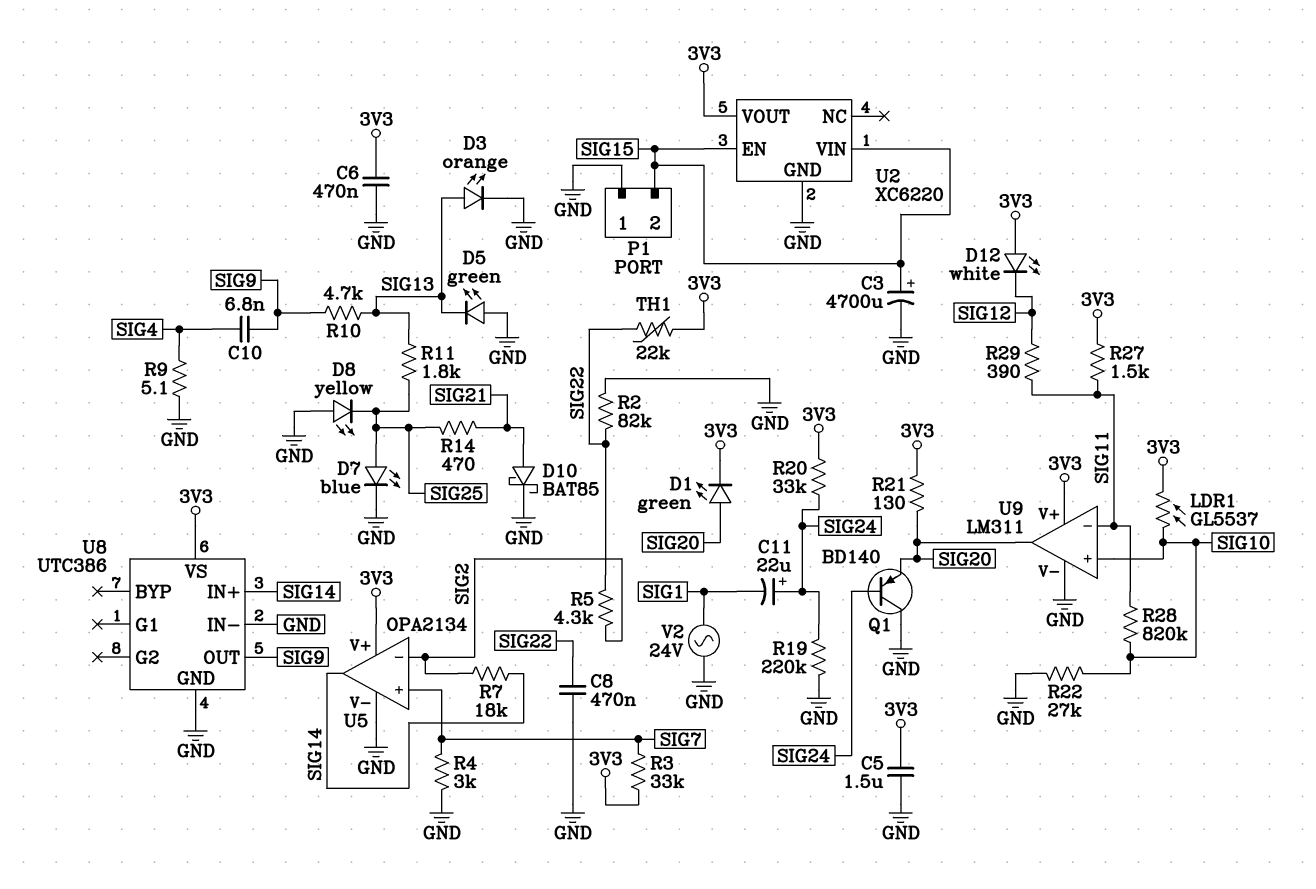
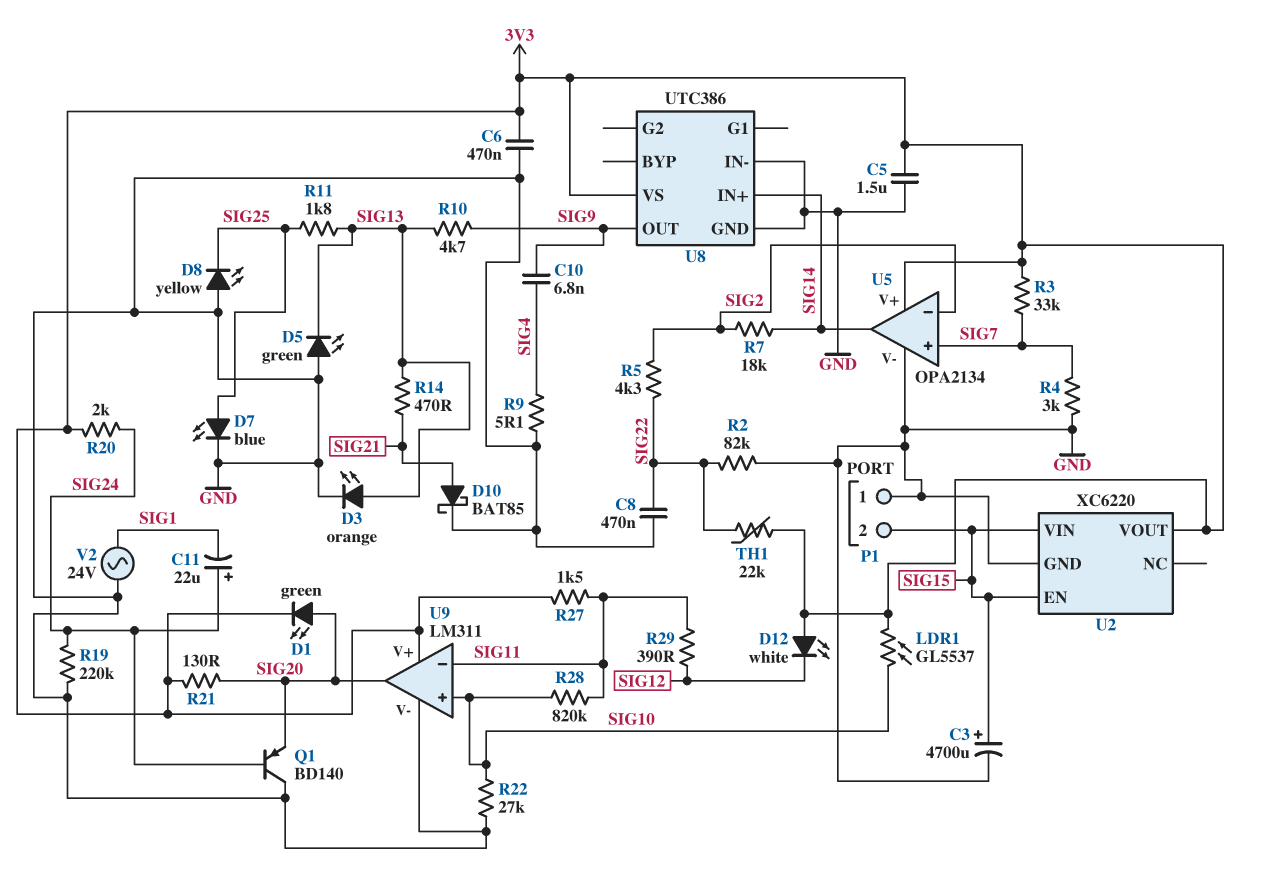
R14: 470 (SIG21, SIG25) -> 470 (SIG13, SIG21)
R20: 33k (3V3, SIG24) -> 2k (3V3, SIG24)

